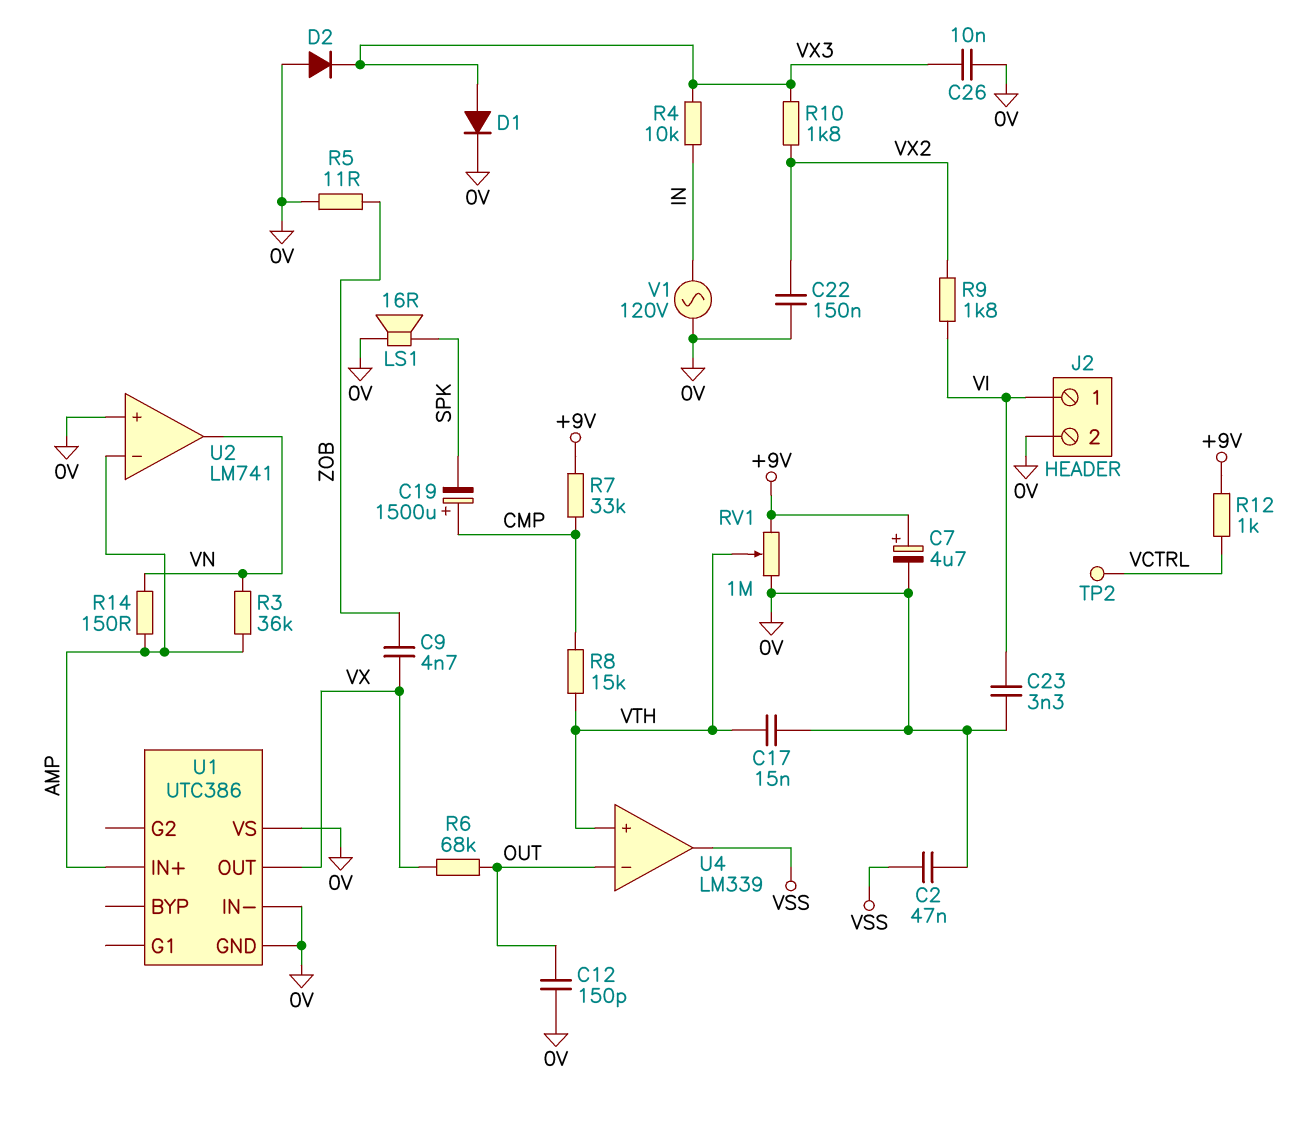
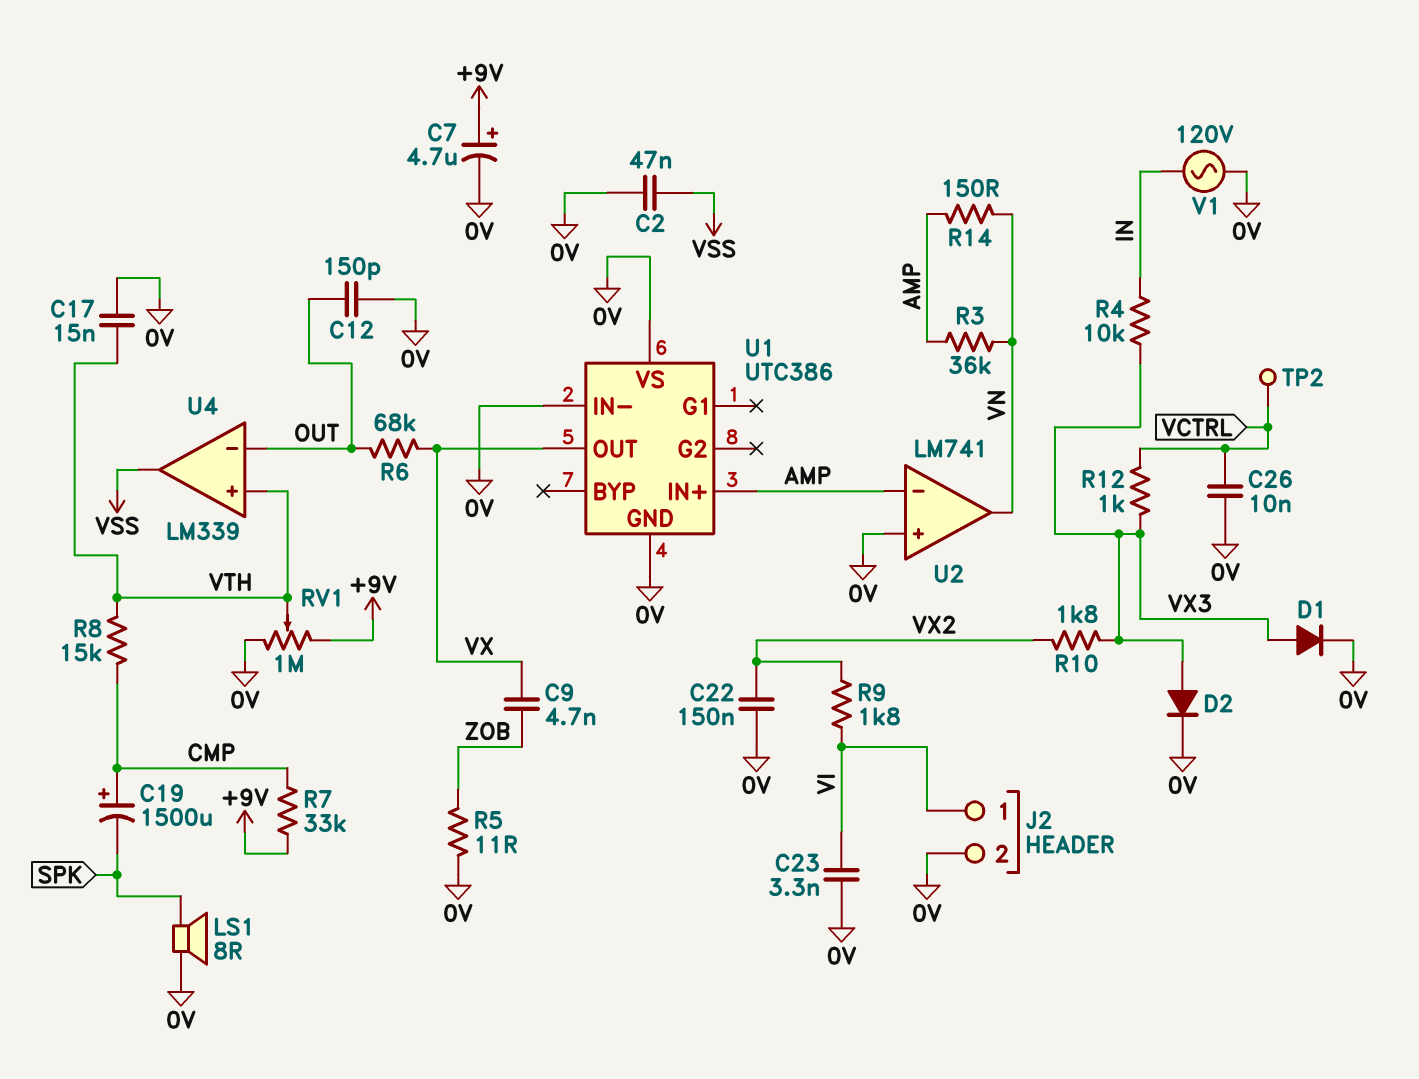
C26: 10nF (0V, VX3) -> 10nF (0V, VCTRL)
D2: diode (A 0V, K VX3) -> diode (A VX3, K 0V)
LS1: speaker 16R (0V, SPK) -> speaker 8R (0V, SPK)
R12: 1k (+9V, VCTRL) -> 1k (VCTRL, VX3)

